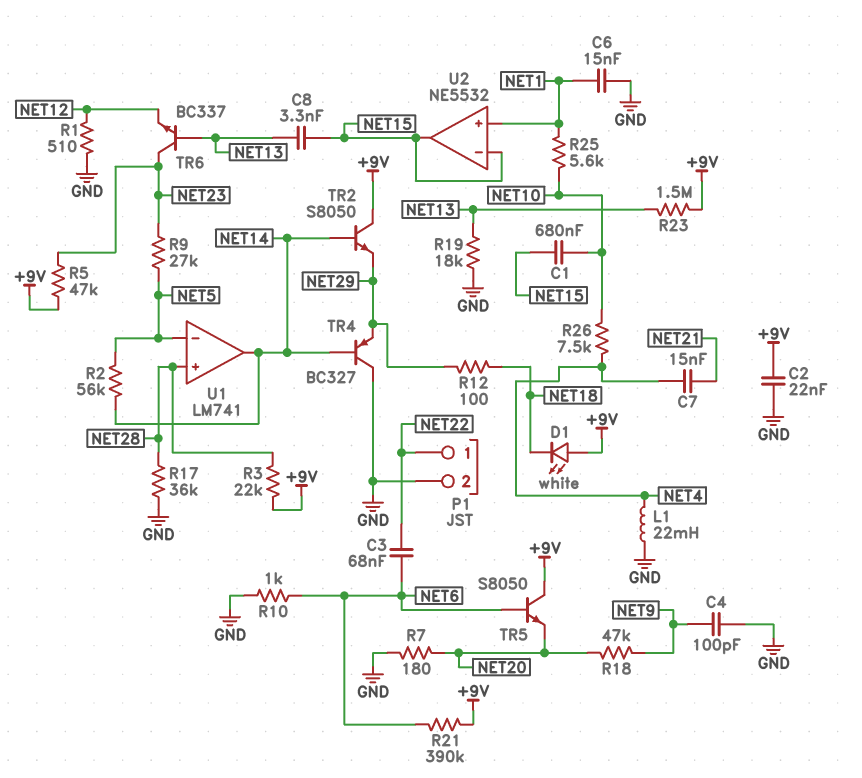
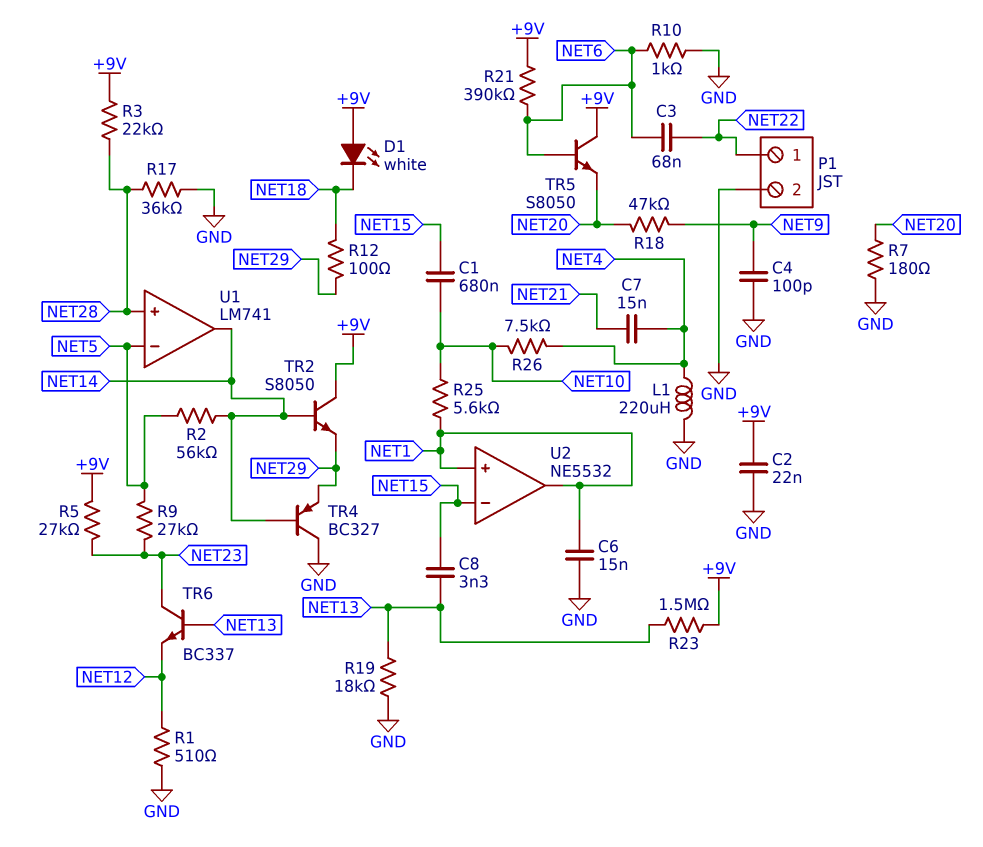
L1: 22mH (GND, NET4) -> 220uH (GND, NET4)
R5: 47k (+9V, NET23) -> 27k (+9V, NET23)
U2 pin out: NET15 -> NET1

